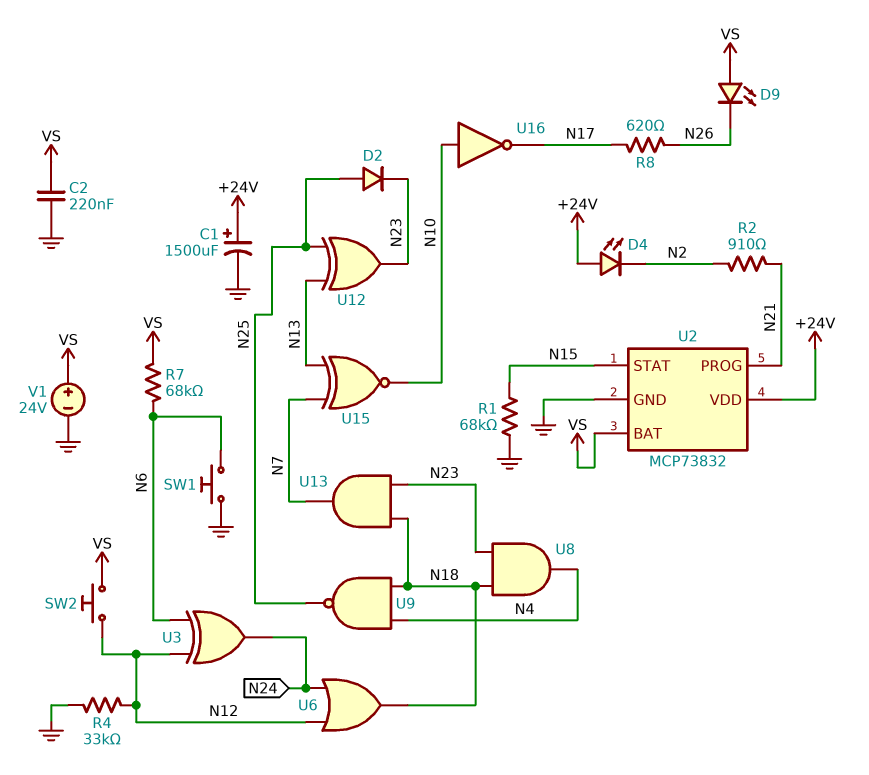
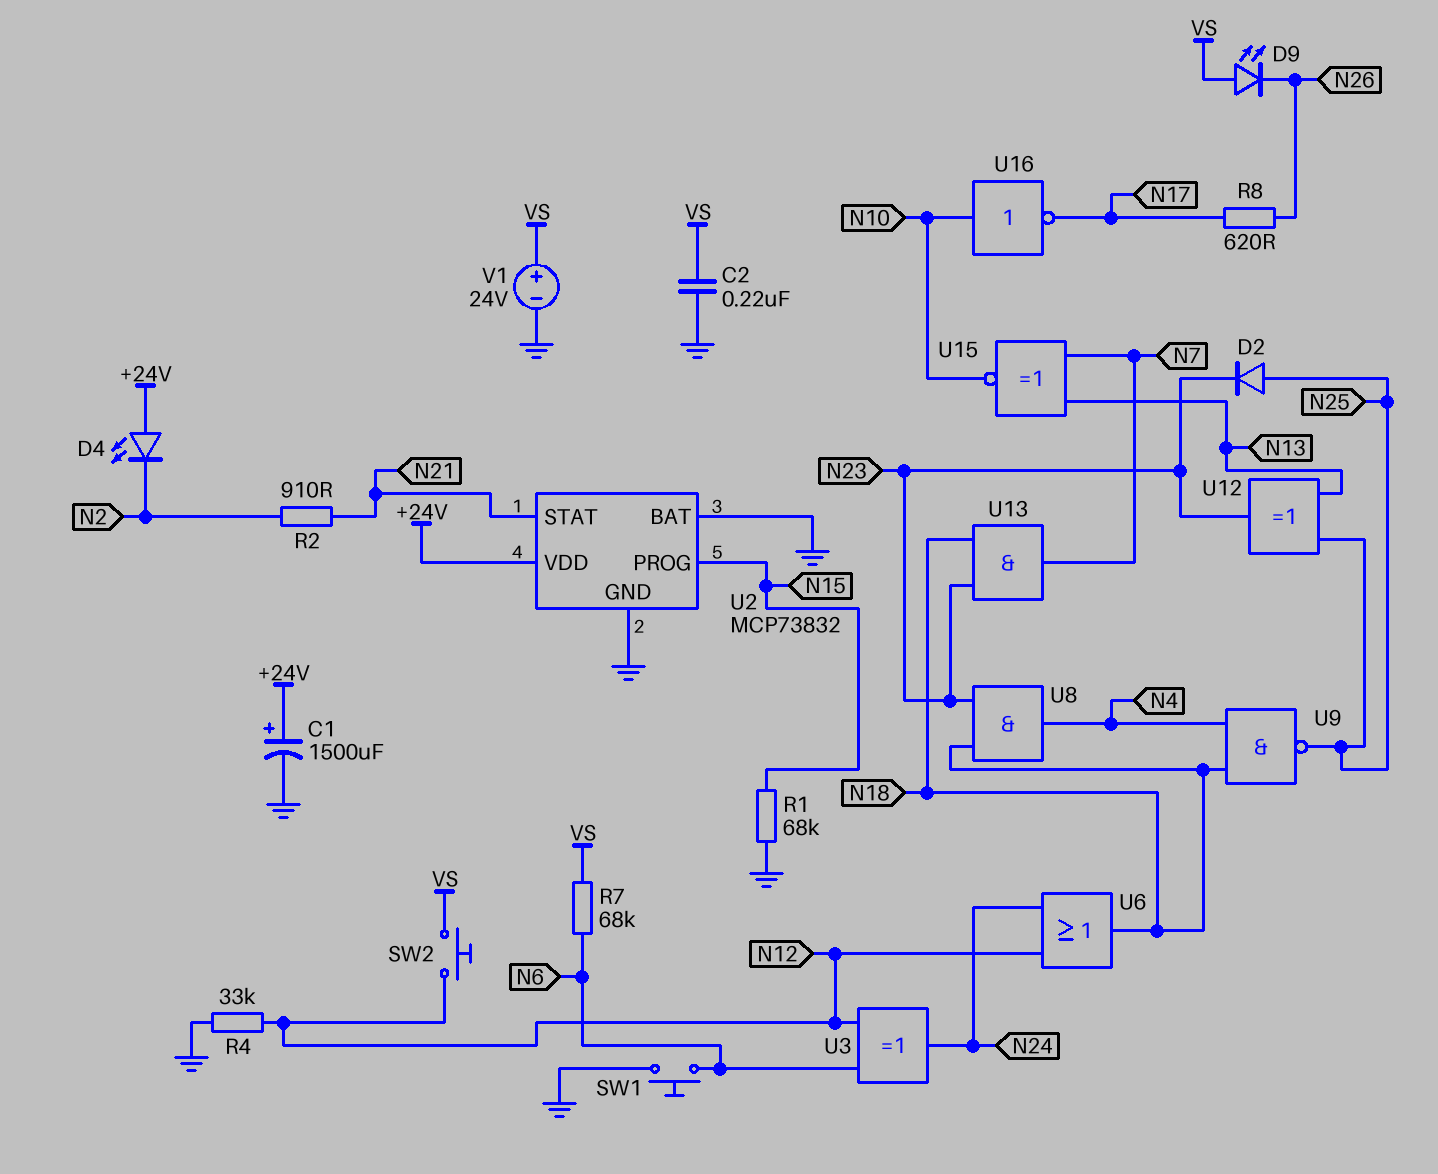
U2 pin BAT: VS -> GND
U2 pin PROG: N21 -> N15
U2 pin STAT: N15 -> N21

